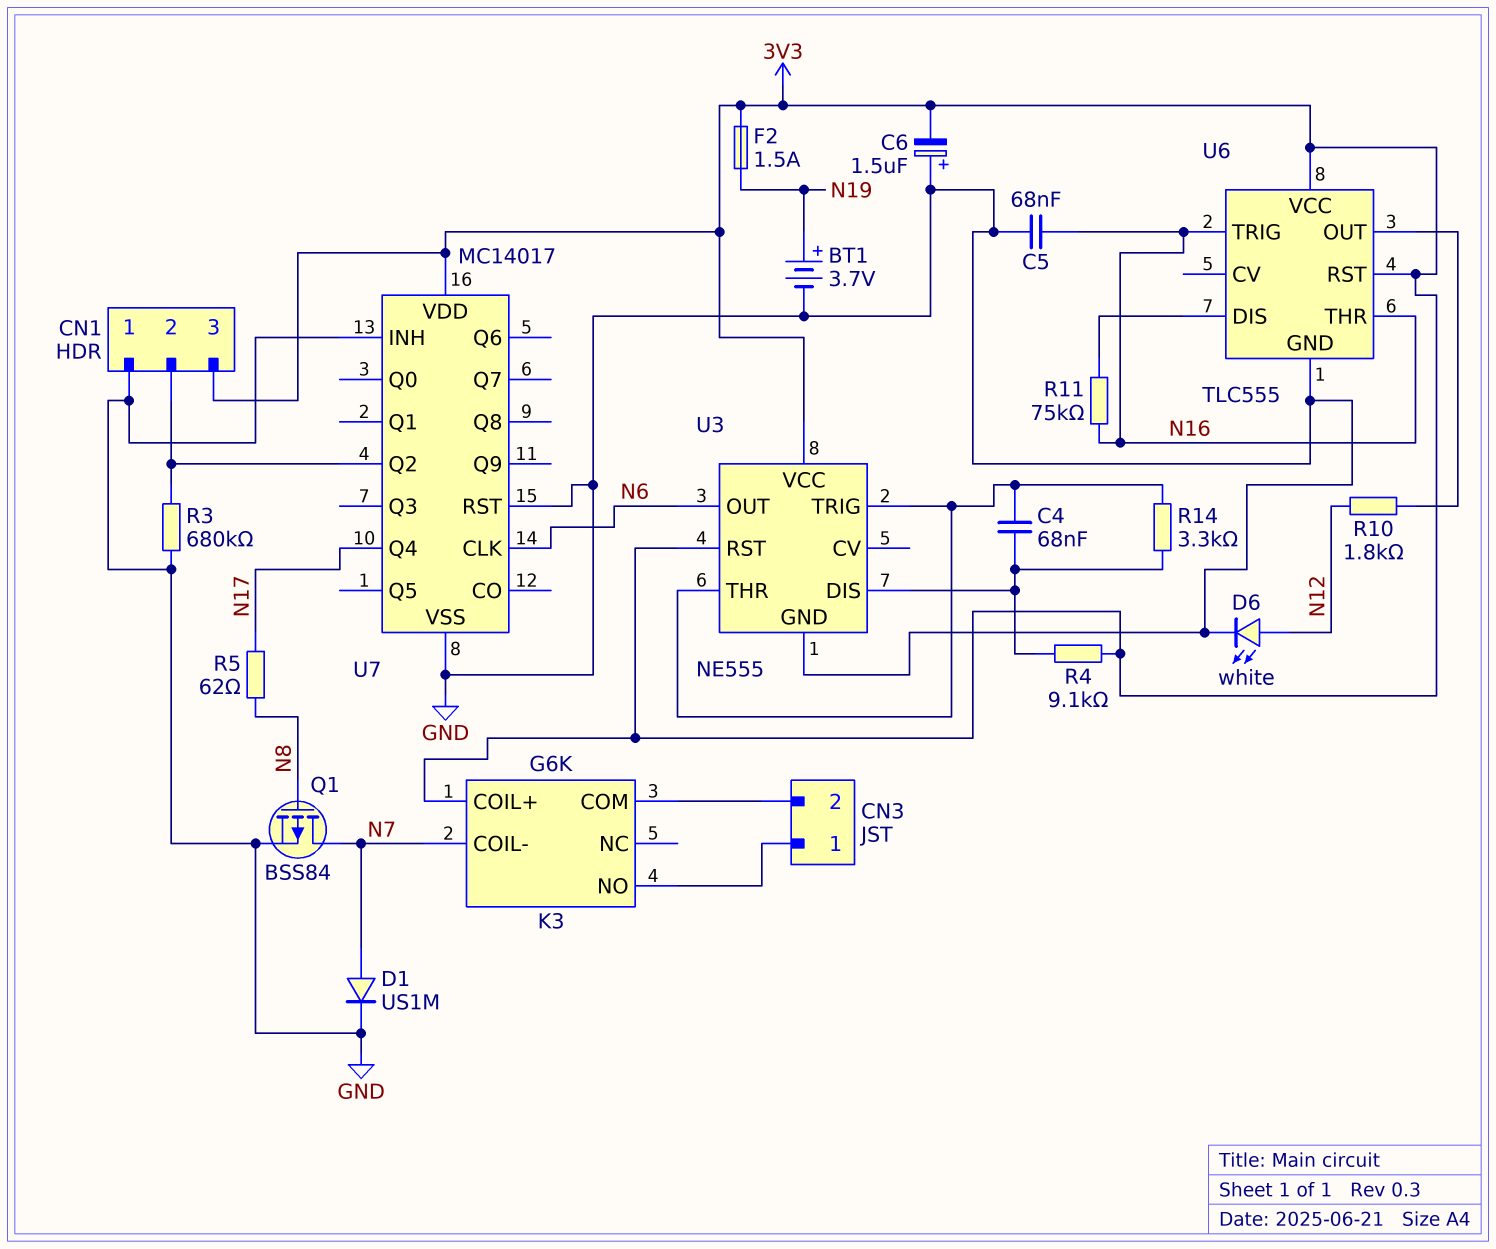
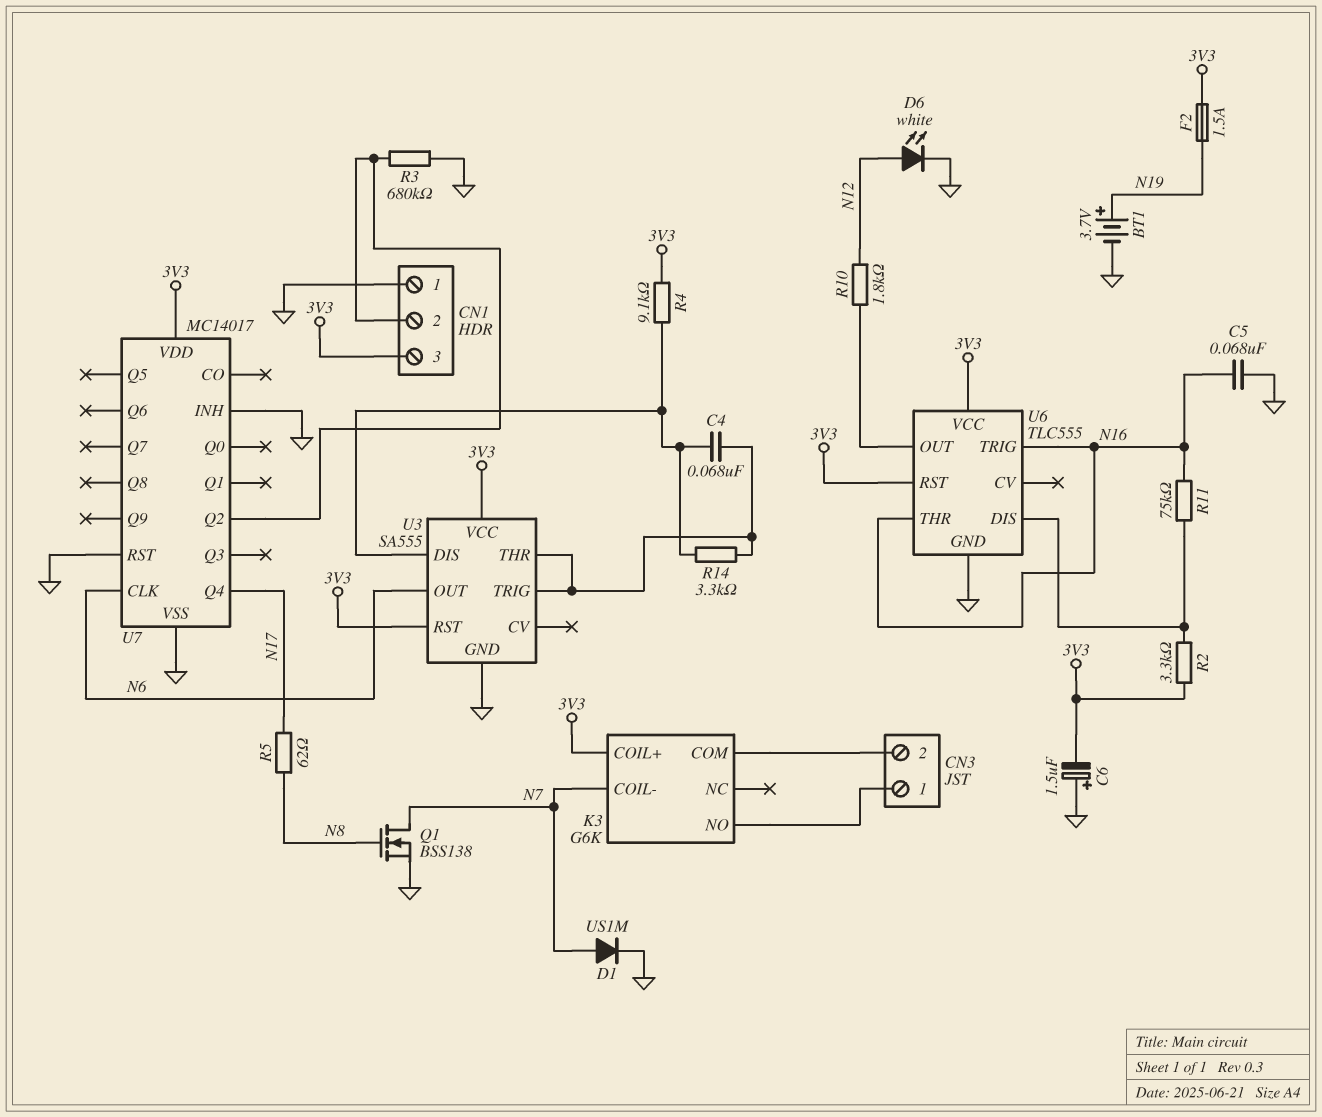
Q1: PMOS BSS84 (G N8, D N7, S GND) -> NMOS BSS138 (G N8, D N7, S GND)
R2: none -> 3.3k (3V3, U6/DIS)
U3: NE555 -> SA555

